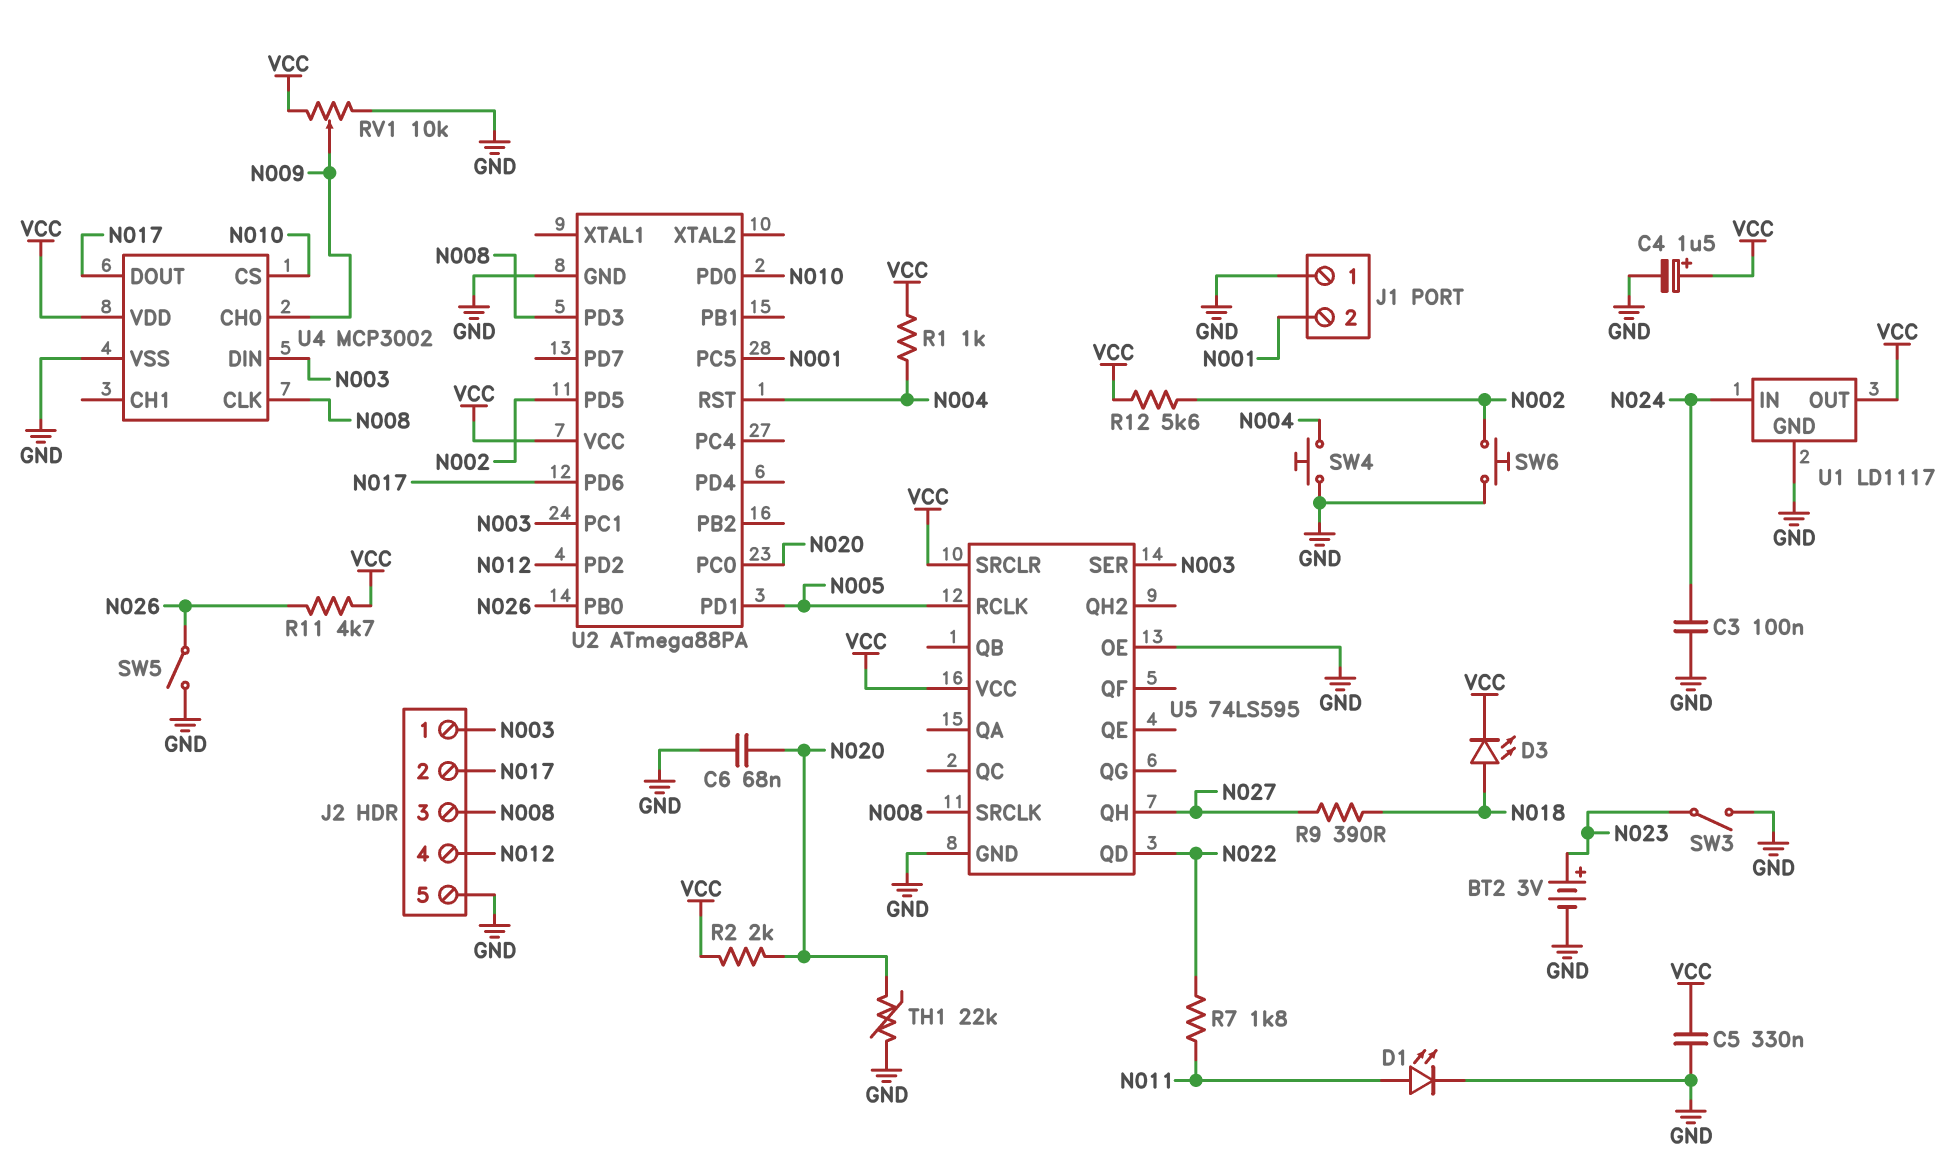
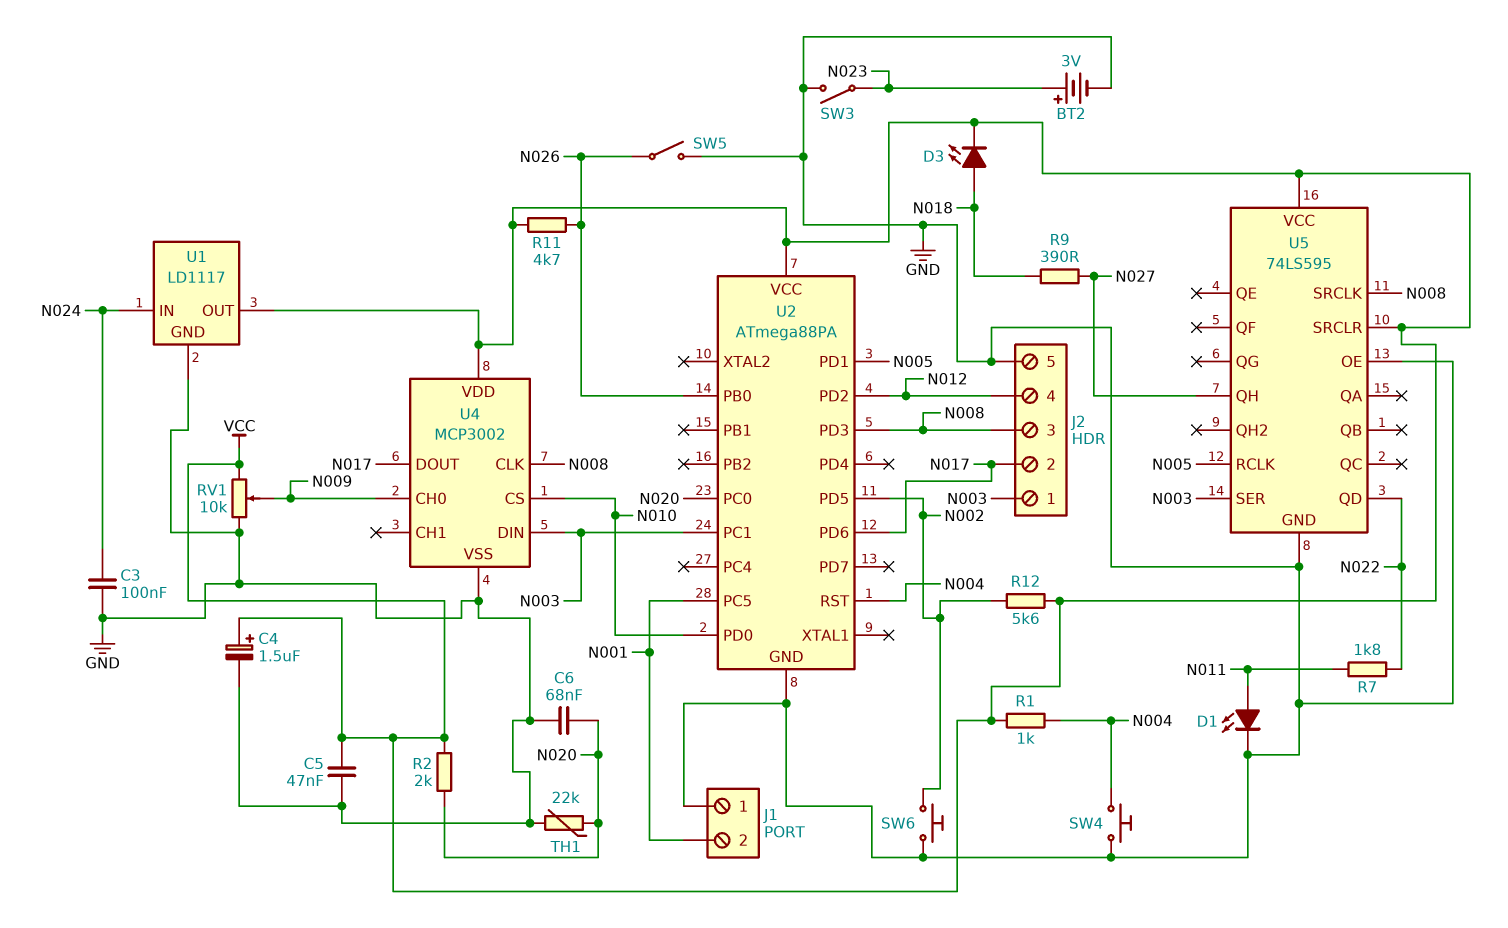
C5: 330nF (GND, VCC) -> 47nF (GND, VCC)

